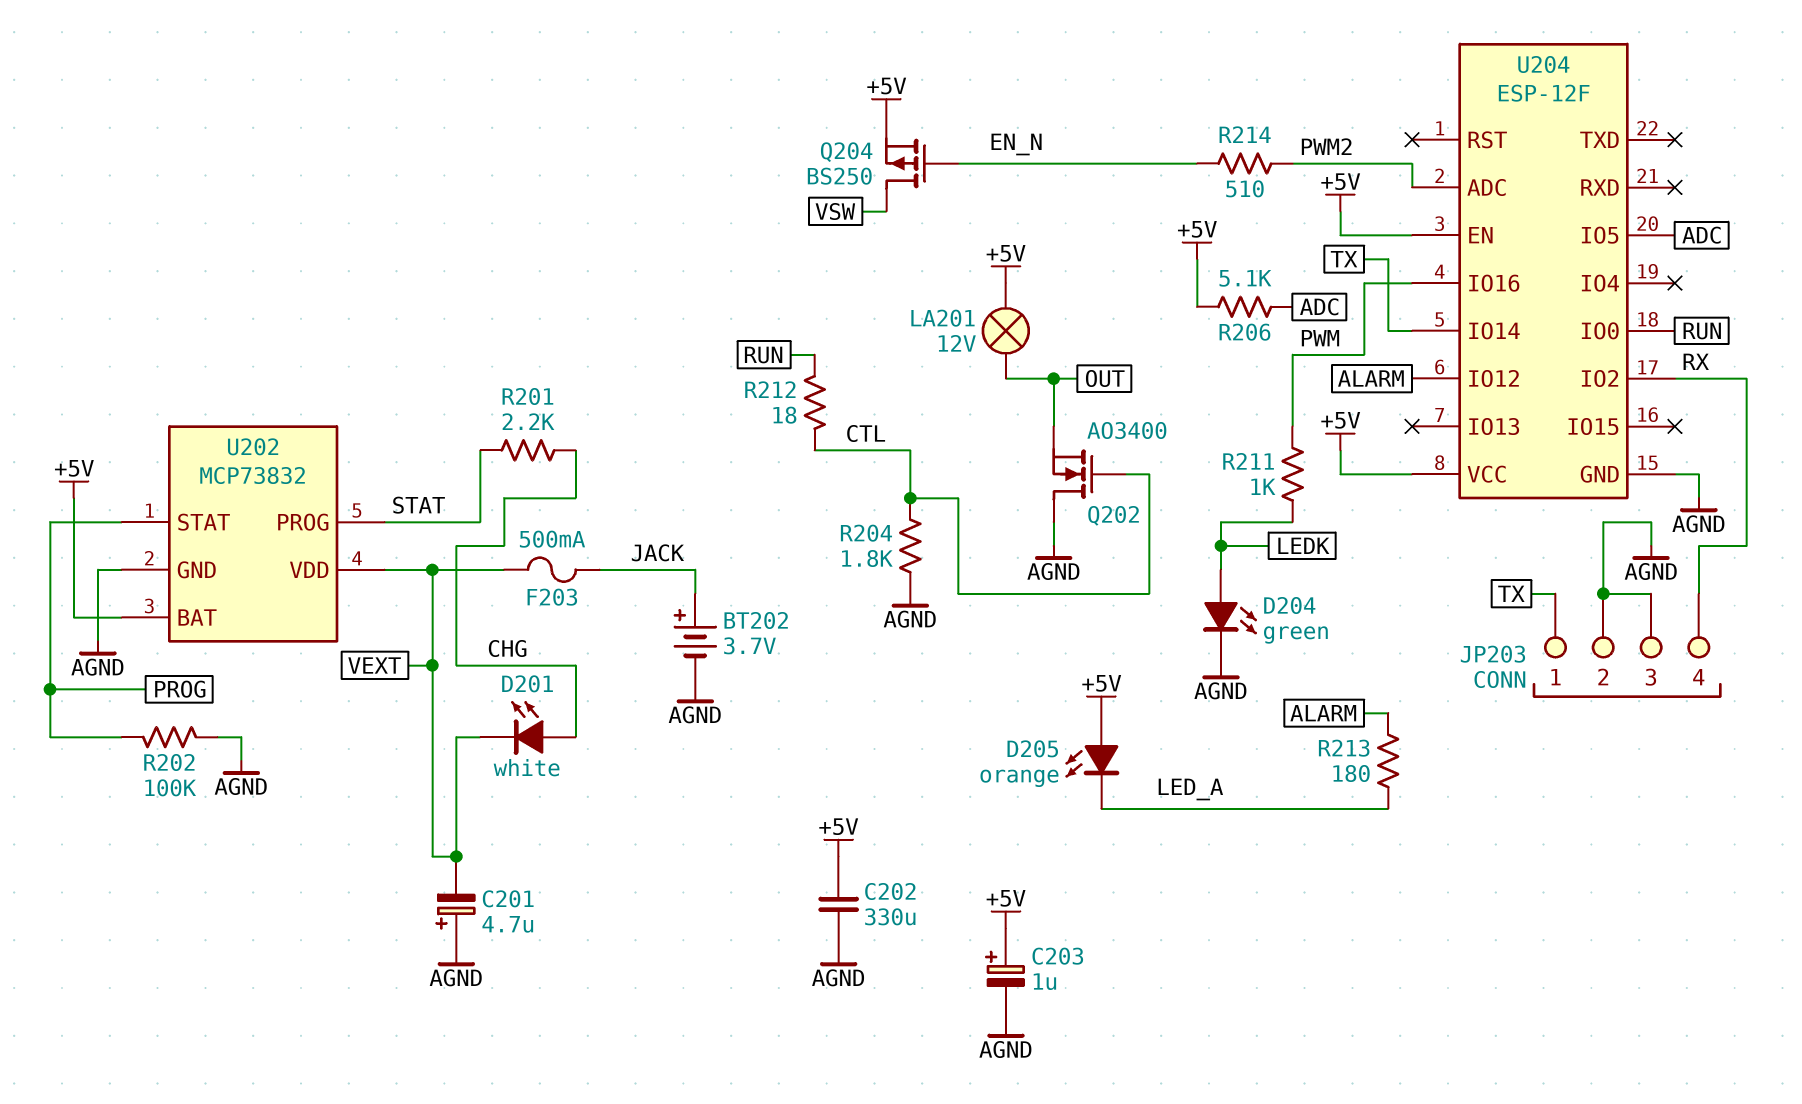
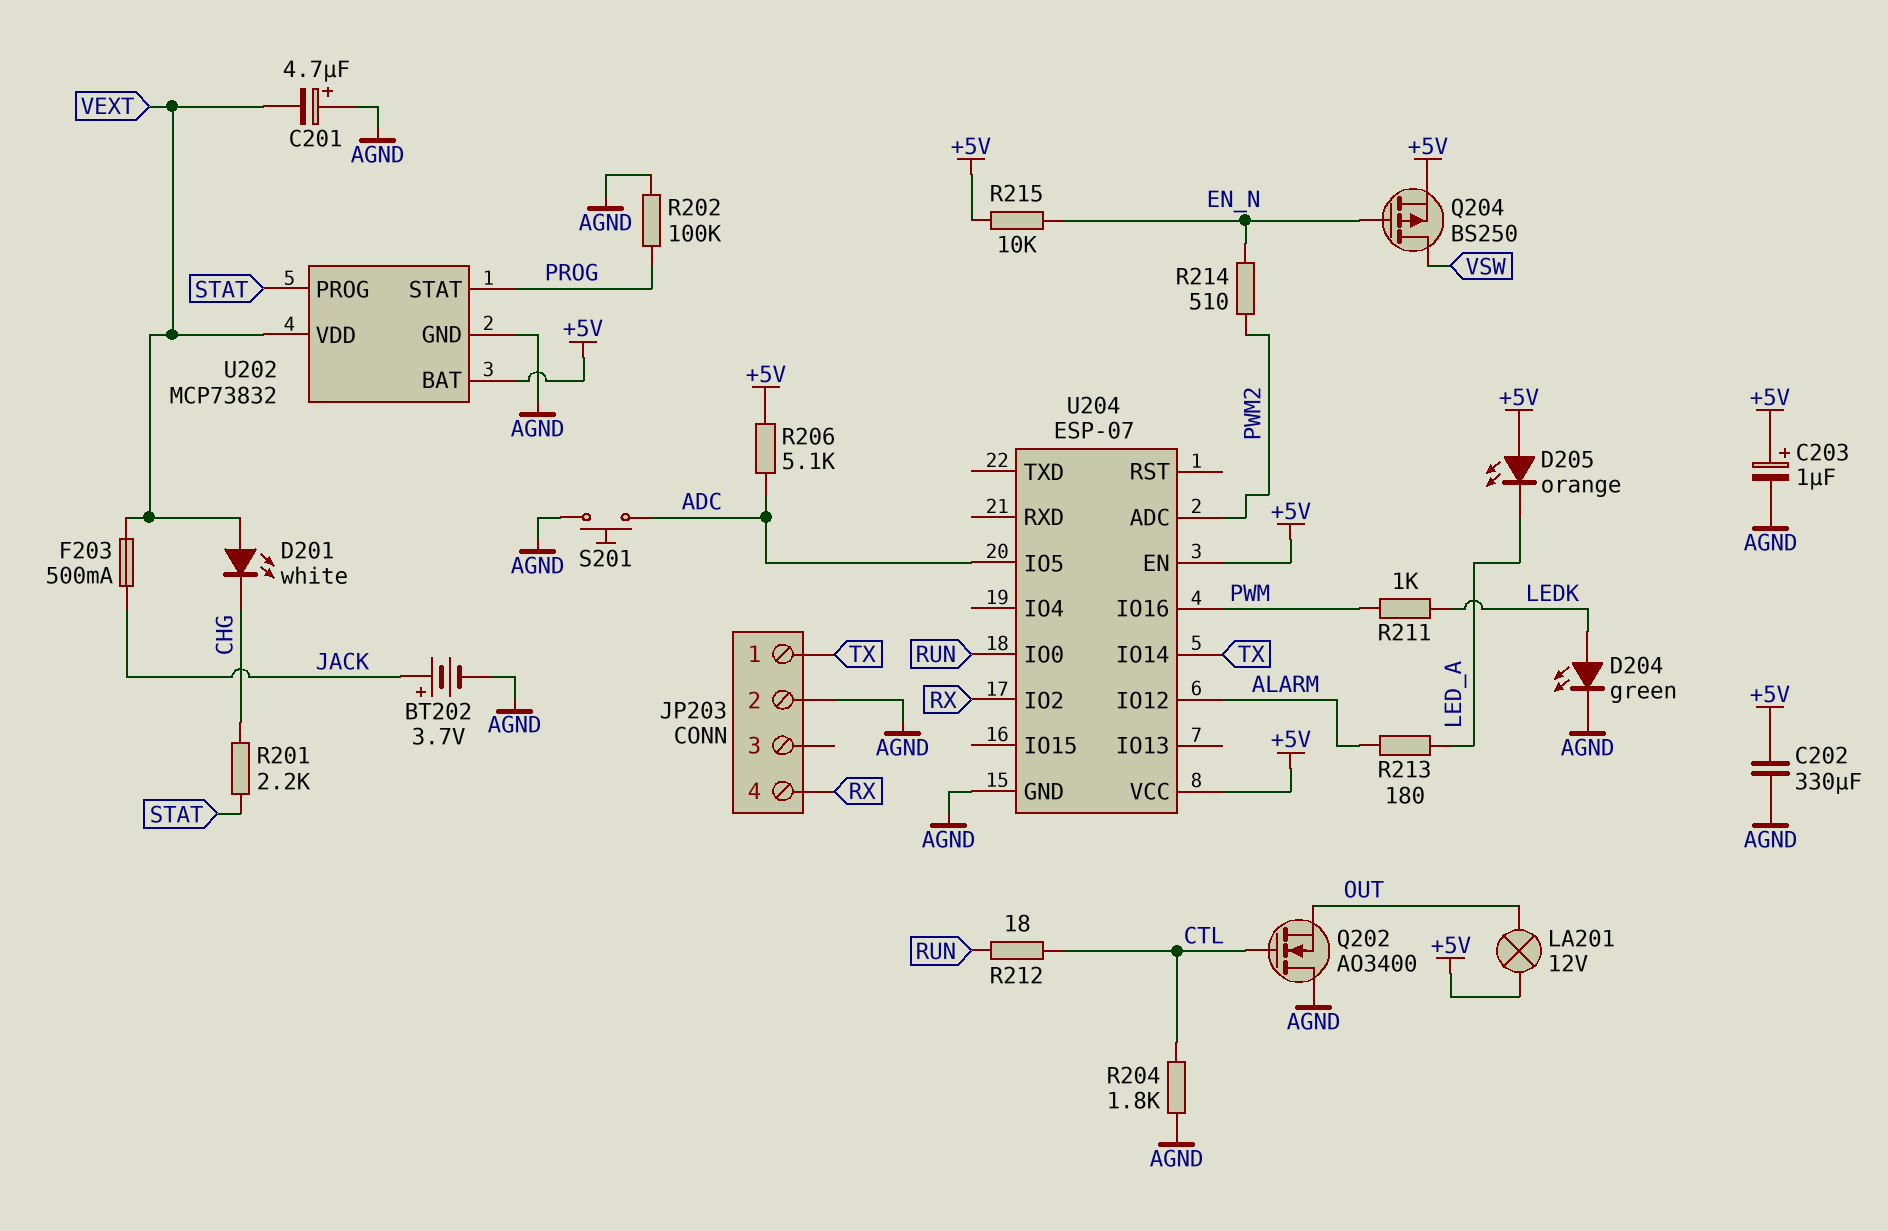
D201: LED white (A CHG, K VEXT) -> LED white (A VEXT, K CHG)
JP203 pin 3: AGND -> none
R215: none -> 10k (+5V, EN_N)
S201: none -> button (ADC, AGND)
U204: ESP-12F -> ESP-07

